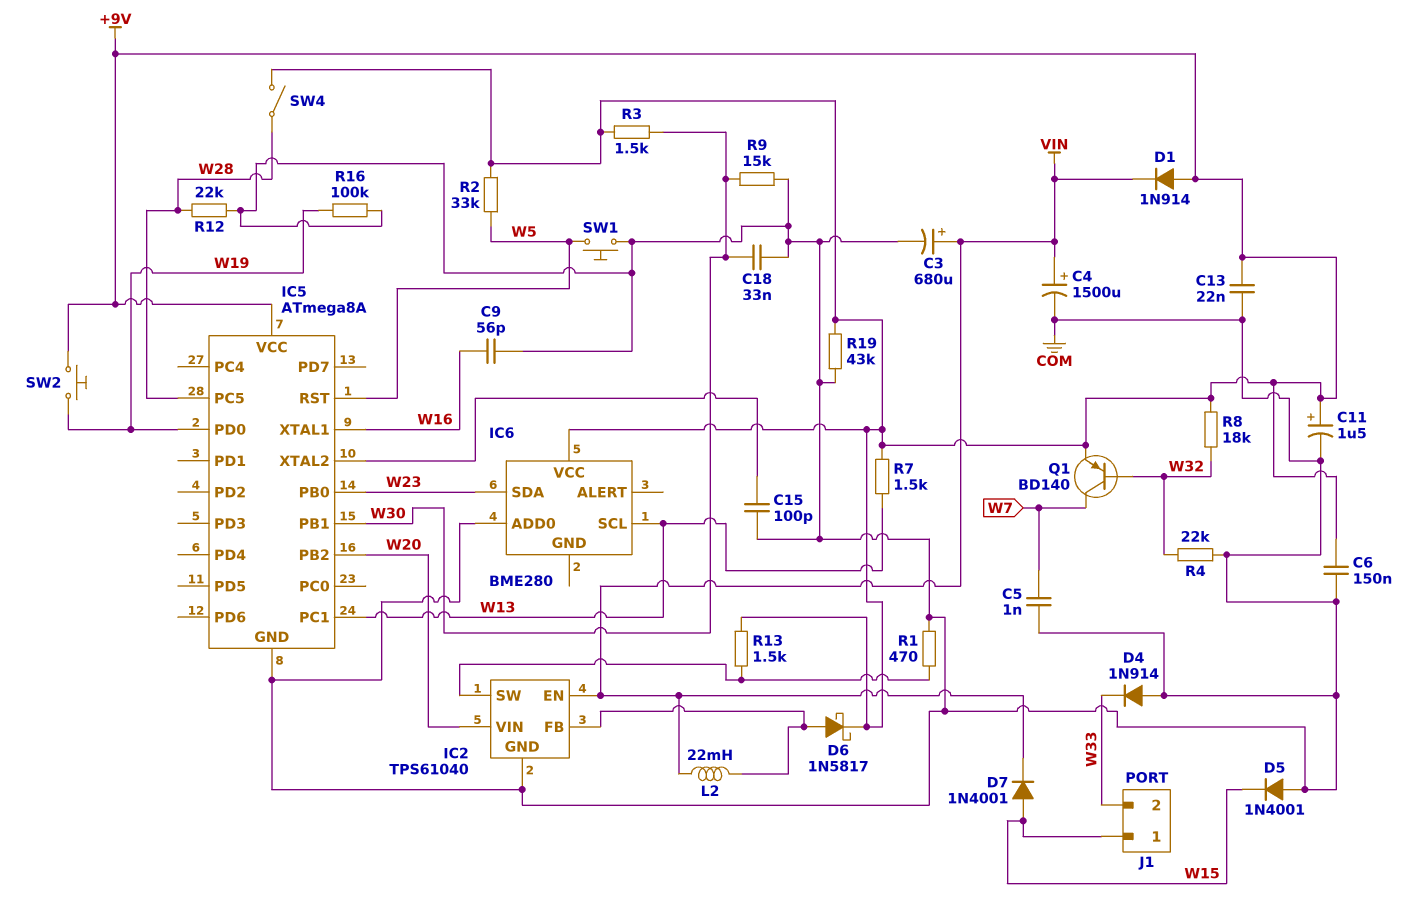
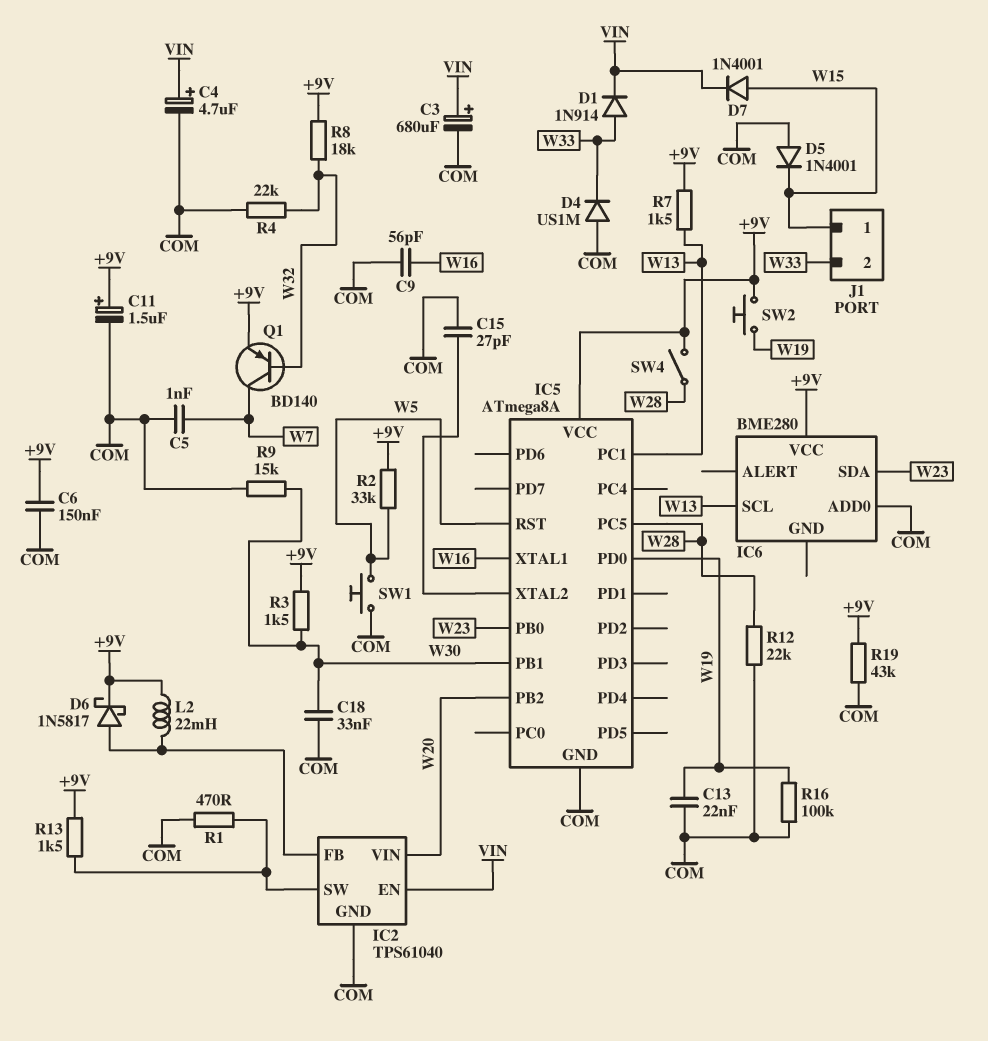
C4: 1500uF (plus VIN, minus COM) -> 4.7uF (plus VIN, minus COM)
C13: 22nF (+9V, COM) -> 22nF (COM, W19)
C15: 100pF (COM, IC5/XTAL2) -> 27pF (COM, IC5/XTAL2)
D1: diode 1N914 (A +9V, K VIN) -> diode 1N914 (A W33, K VIN)
D4: diode 1N914 (A COM, K W33) -> diode US1M (A COM, K W33)
L2: 22mH (IC2/FB, VIN) -> 22mH (+9V, IC2/FB)

